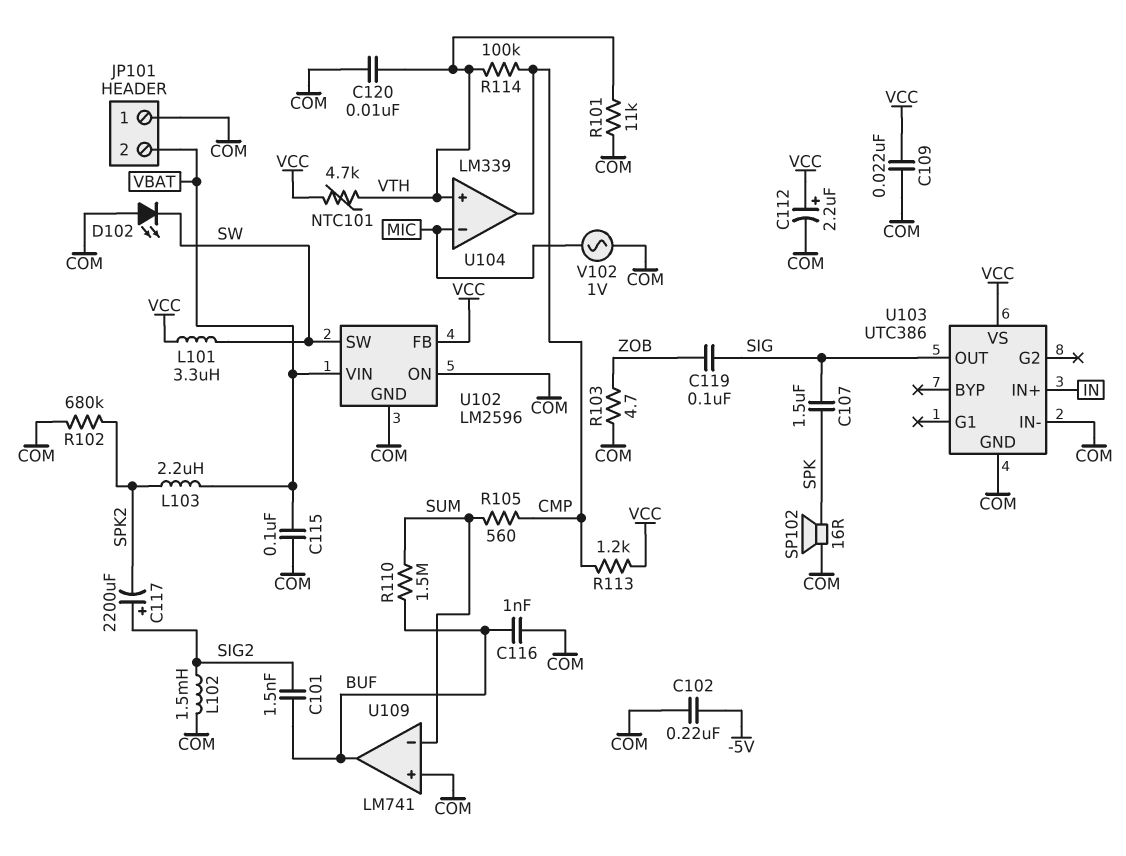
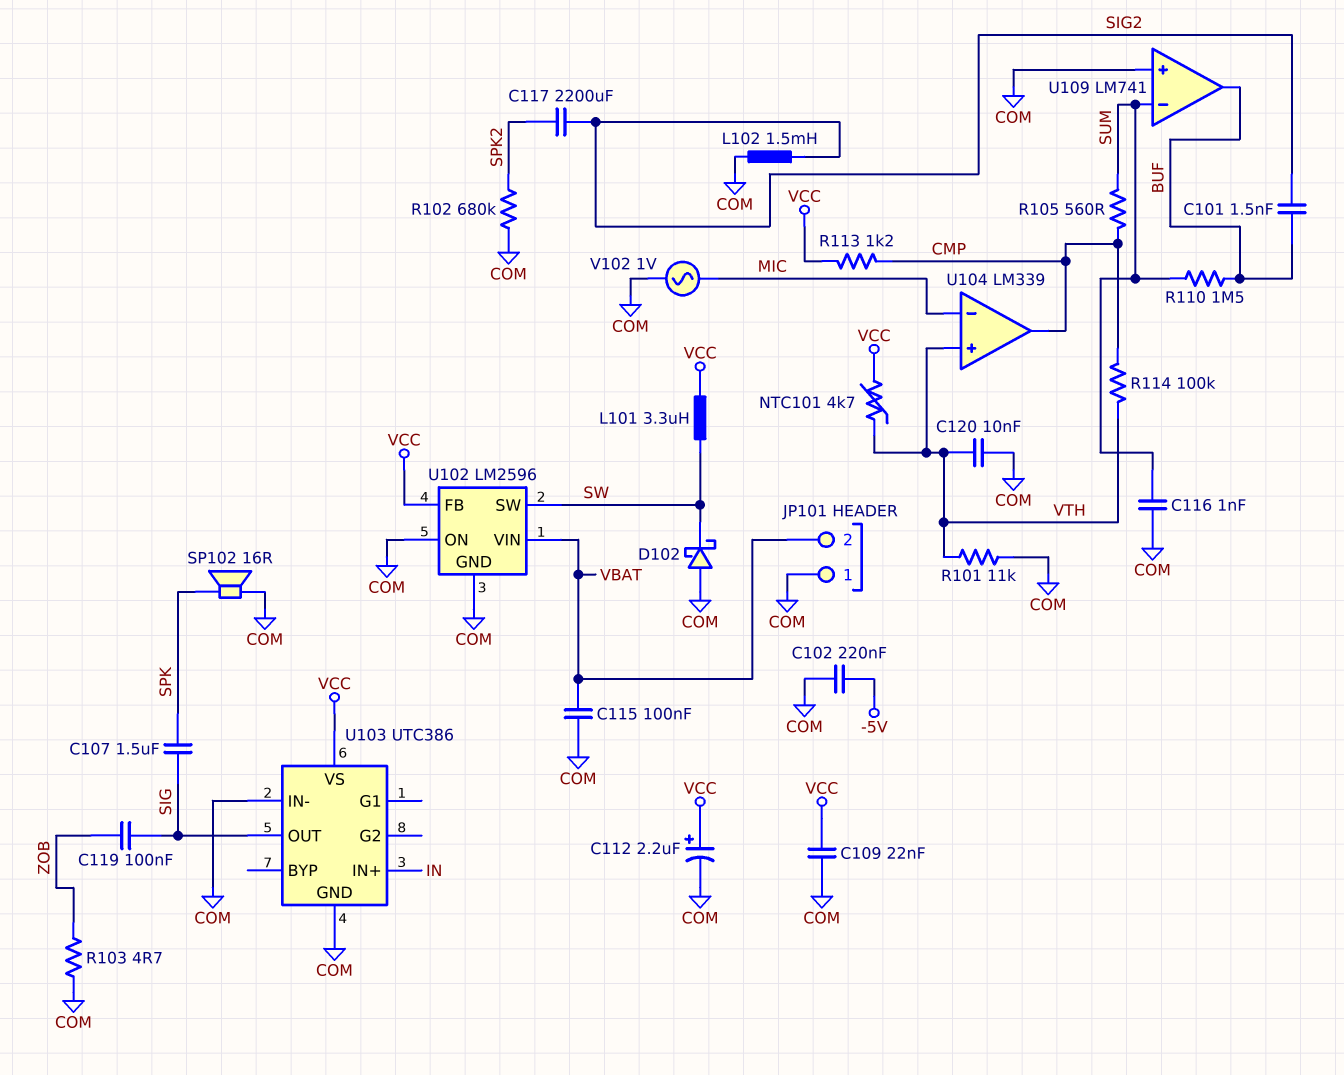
C116: 1nF (BUF, COM) -> 1nF (COM, SUM)
C117: 2200uF (plus SIG2, minus SPK2) -> 2200uF (SIG2, SPK2)
D102: LED (A COM, K SW) -> schottky (A COM, K SW)
L103: 2.2uH (SPK2, VBAT) -> none

